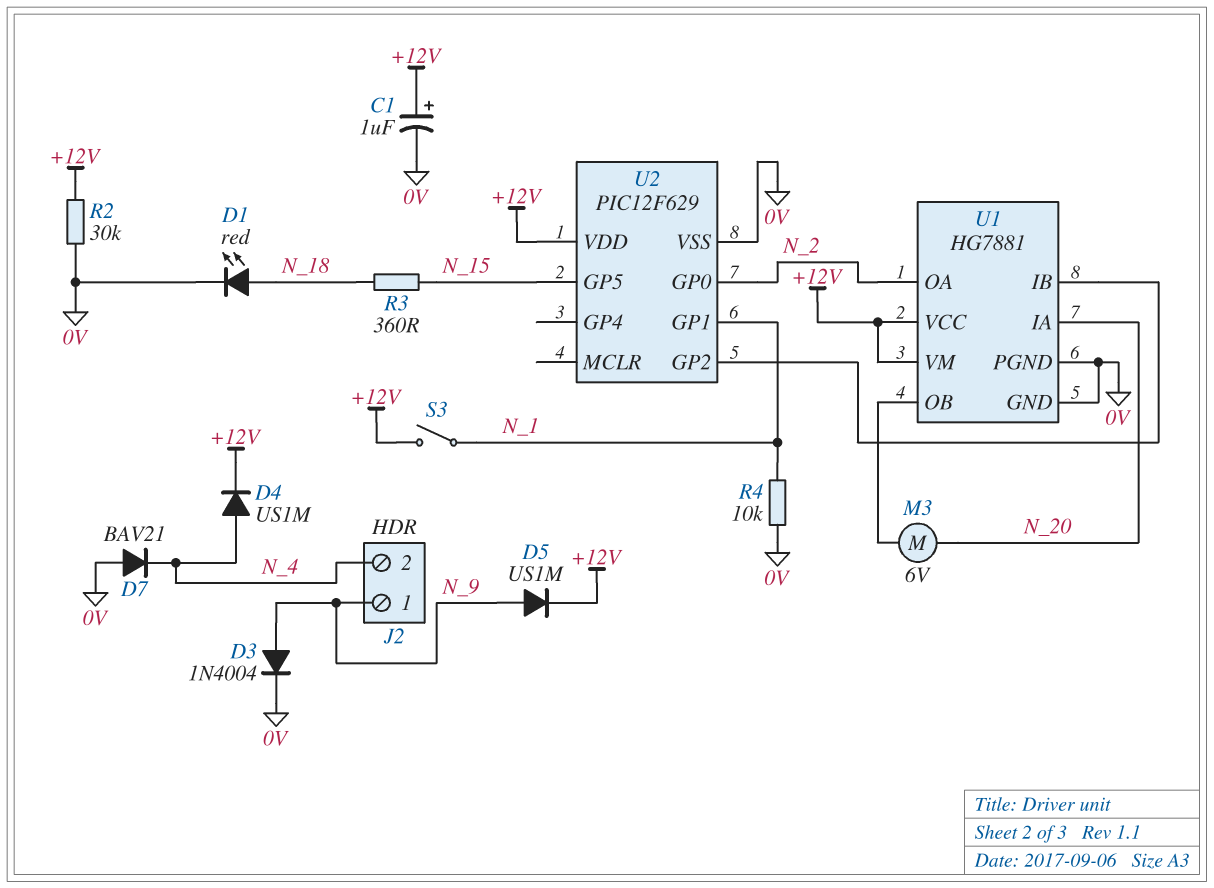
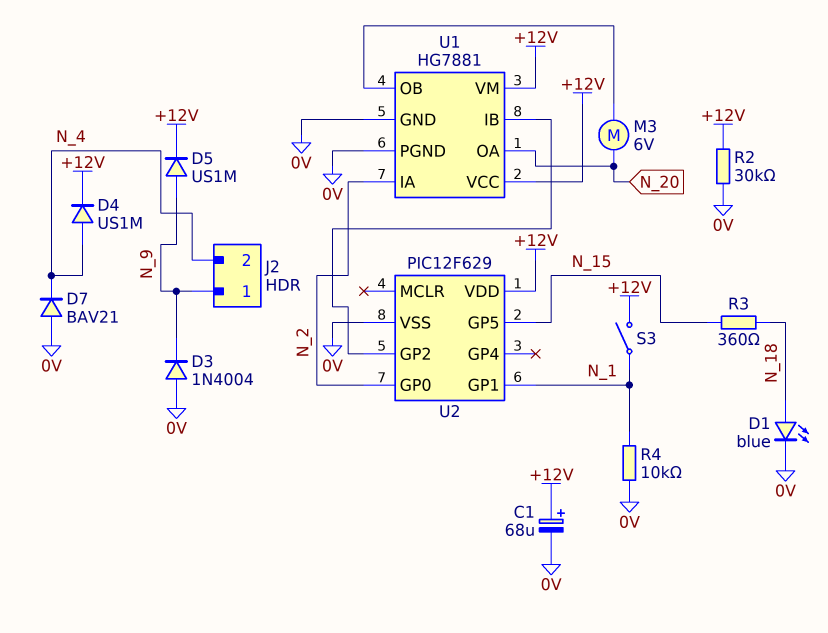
C1: 1uF (plus +12V, minus 0V) -> 68uF (plus +12V, minus 0V)
D1: LED red (A N_18, K 0V) -> LED blue (A N_18, K 0V)
D3: diode 1N4004 (A N_9, K 0V) -> diode 1N4004 (A 0V, K N_9)
U1 pin IA: N_20 -> N_2
U1 pin OA: N_2 -> N_20

